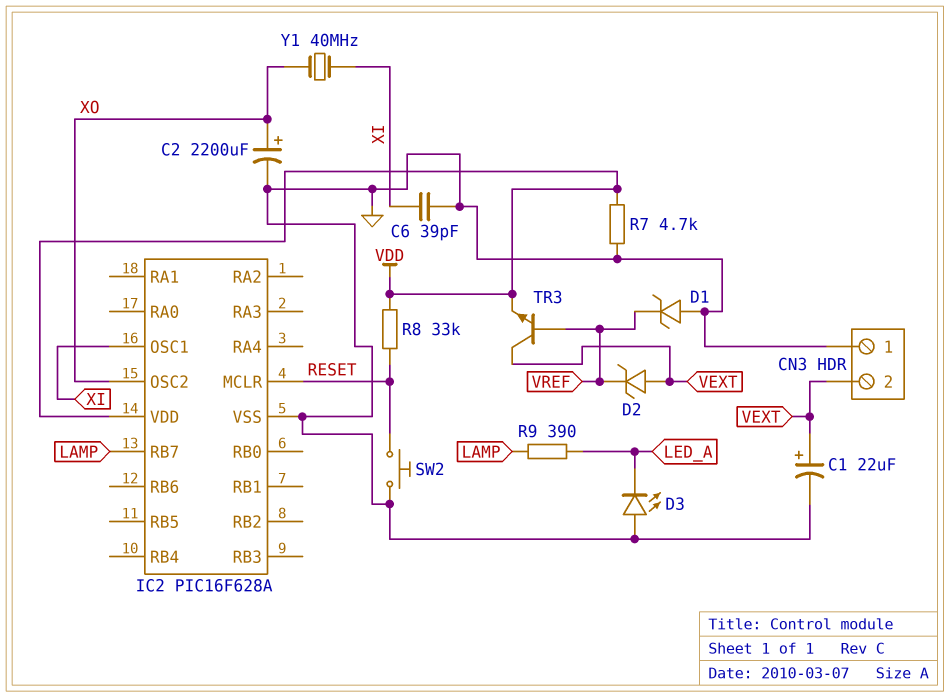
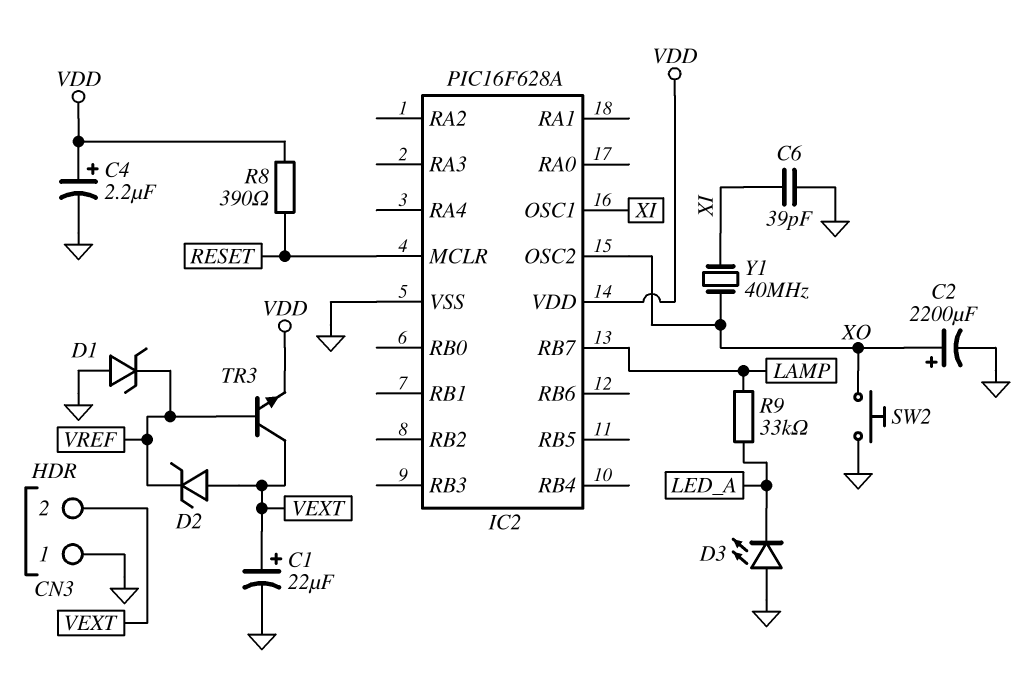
C4: none -> 2.2uF (plus VDD, minus GND)
R7: 4.7k (GND, VDD) -> none
R8: 33k (RESET, VDD) -> 390 (RESET, VDD)
R9: 390 (LAMP, LED_A) -> 33k (LAMP, LED_A)
SW2: button (GND, RESET) -> button (GND, XO)

